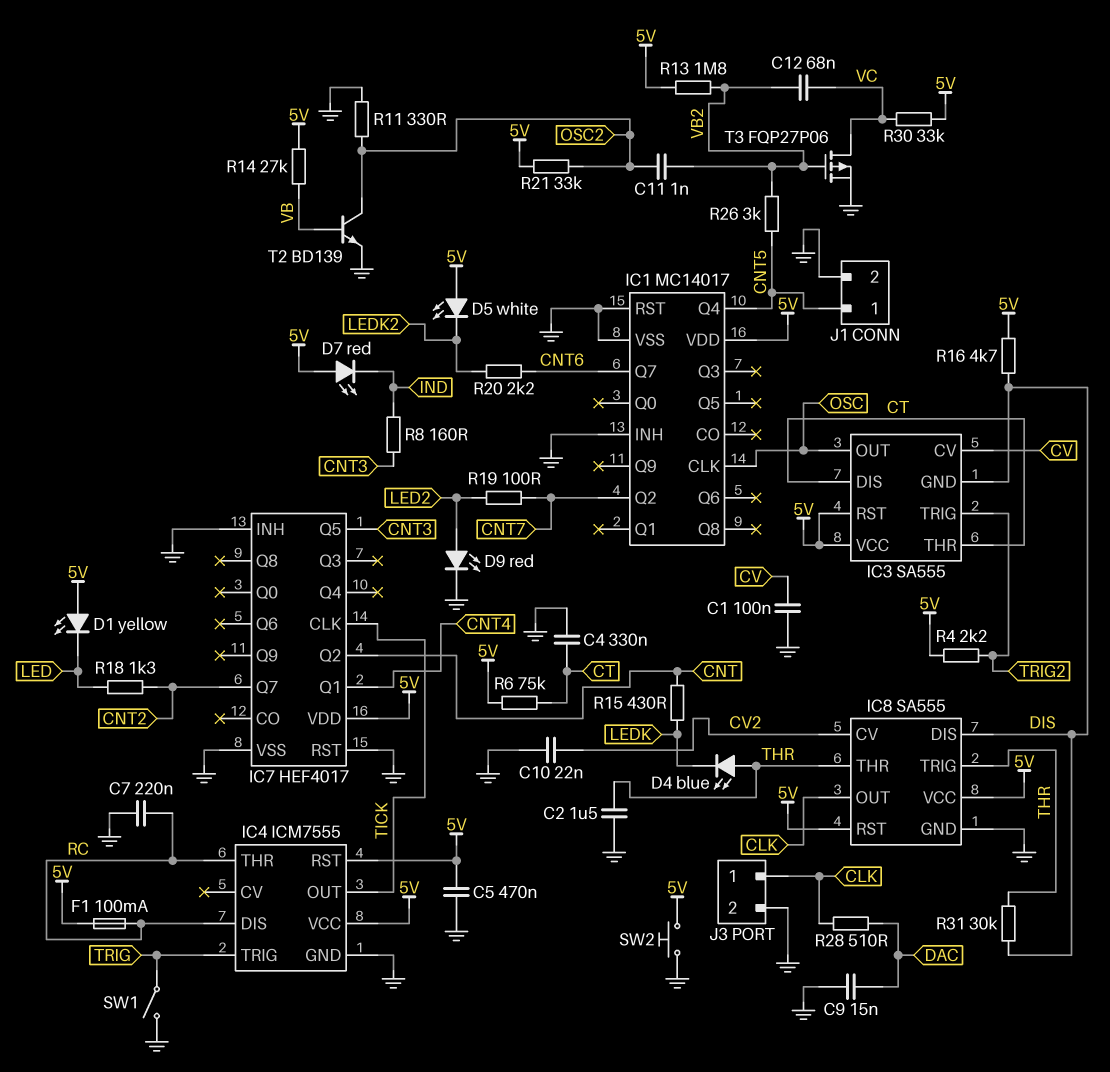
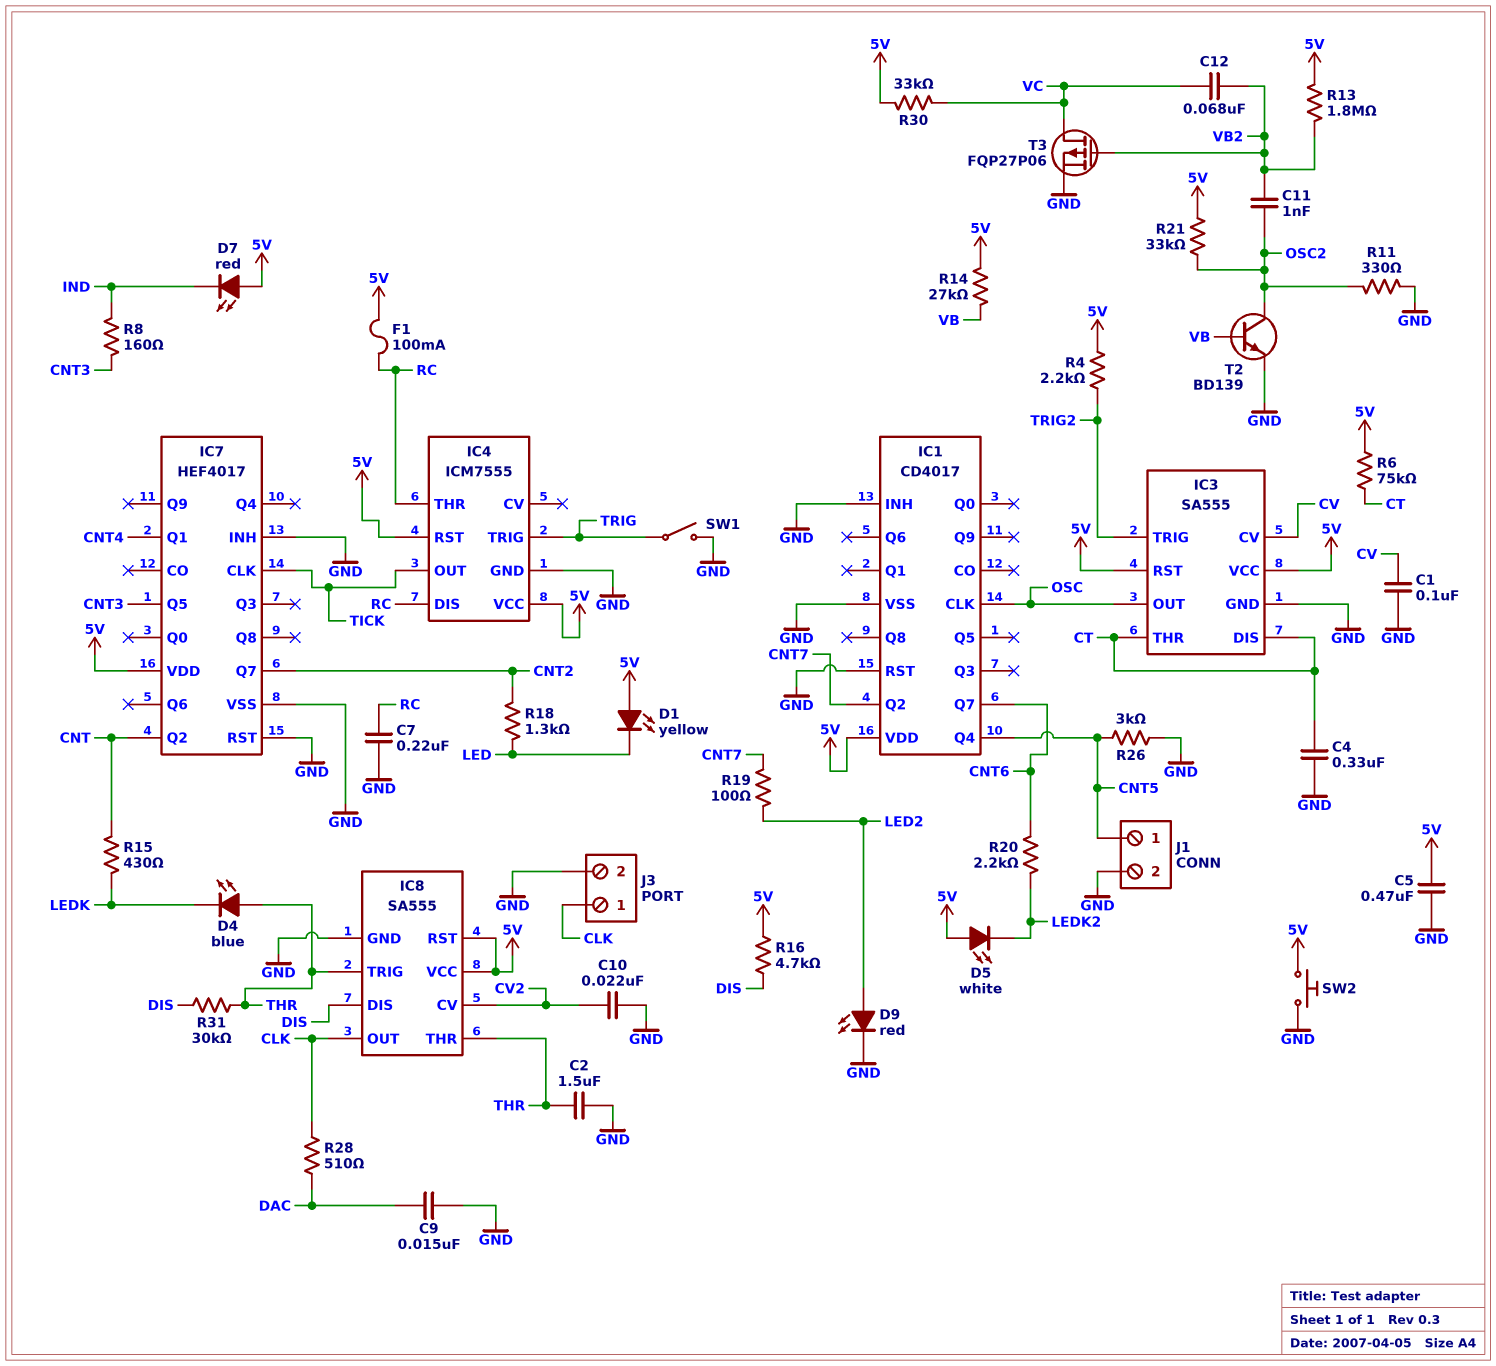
IC1: MC14017 -> CD4017
IC3 pin GND: DIS -> GND
R26: 3k (CNT5, VB2) -> 3k (CNT5, GND)

